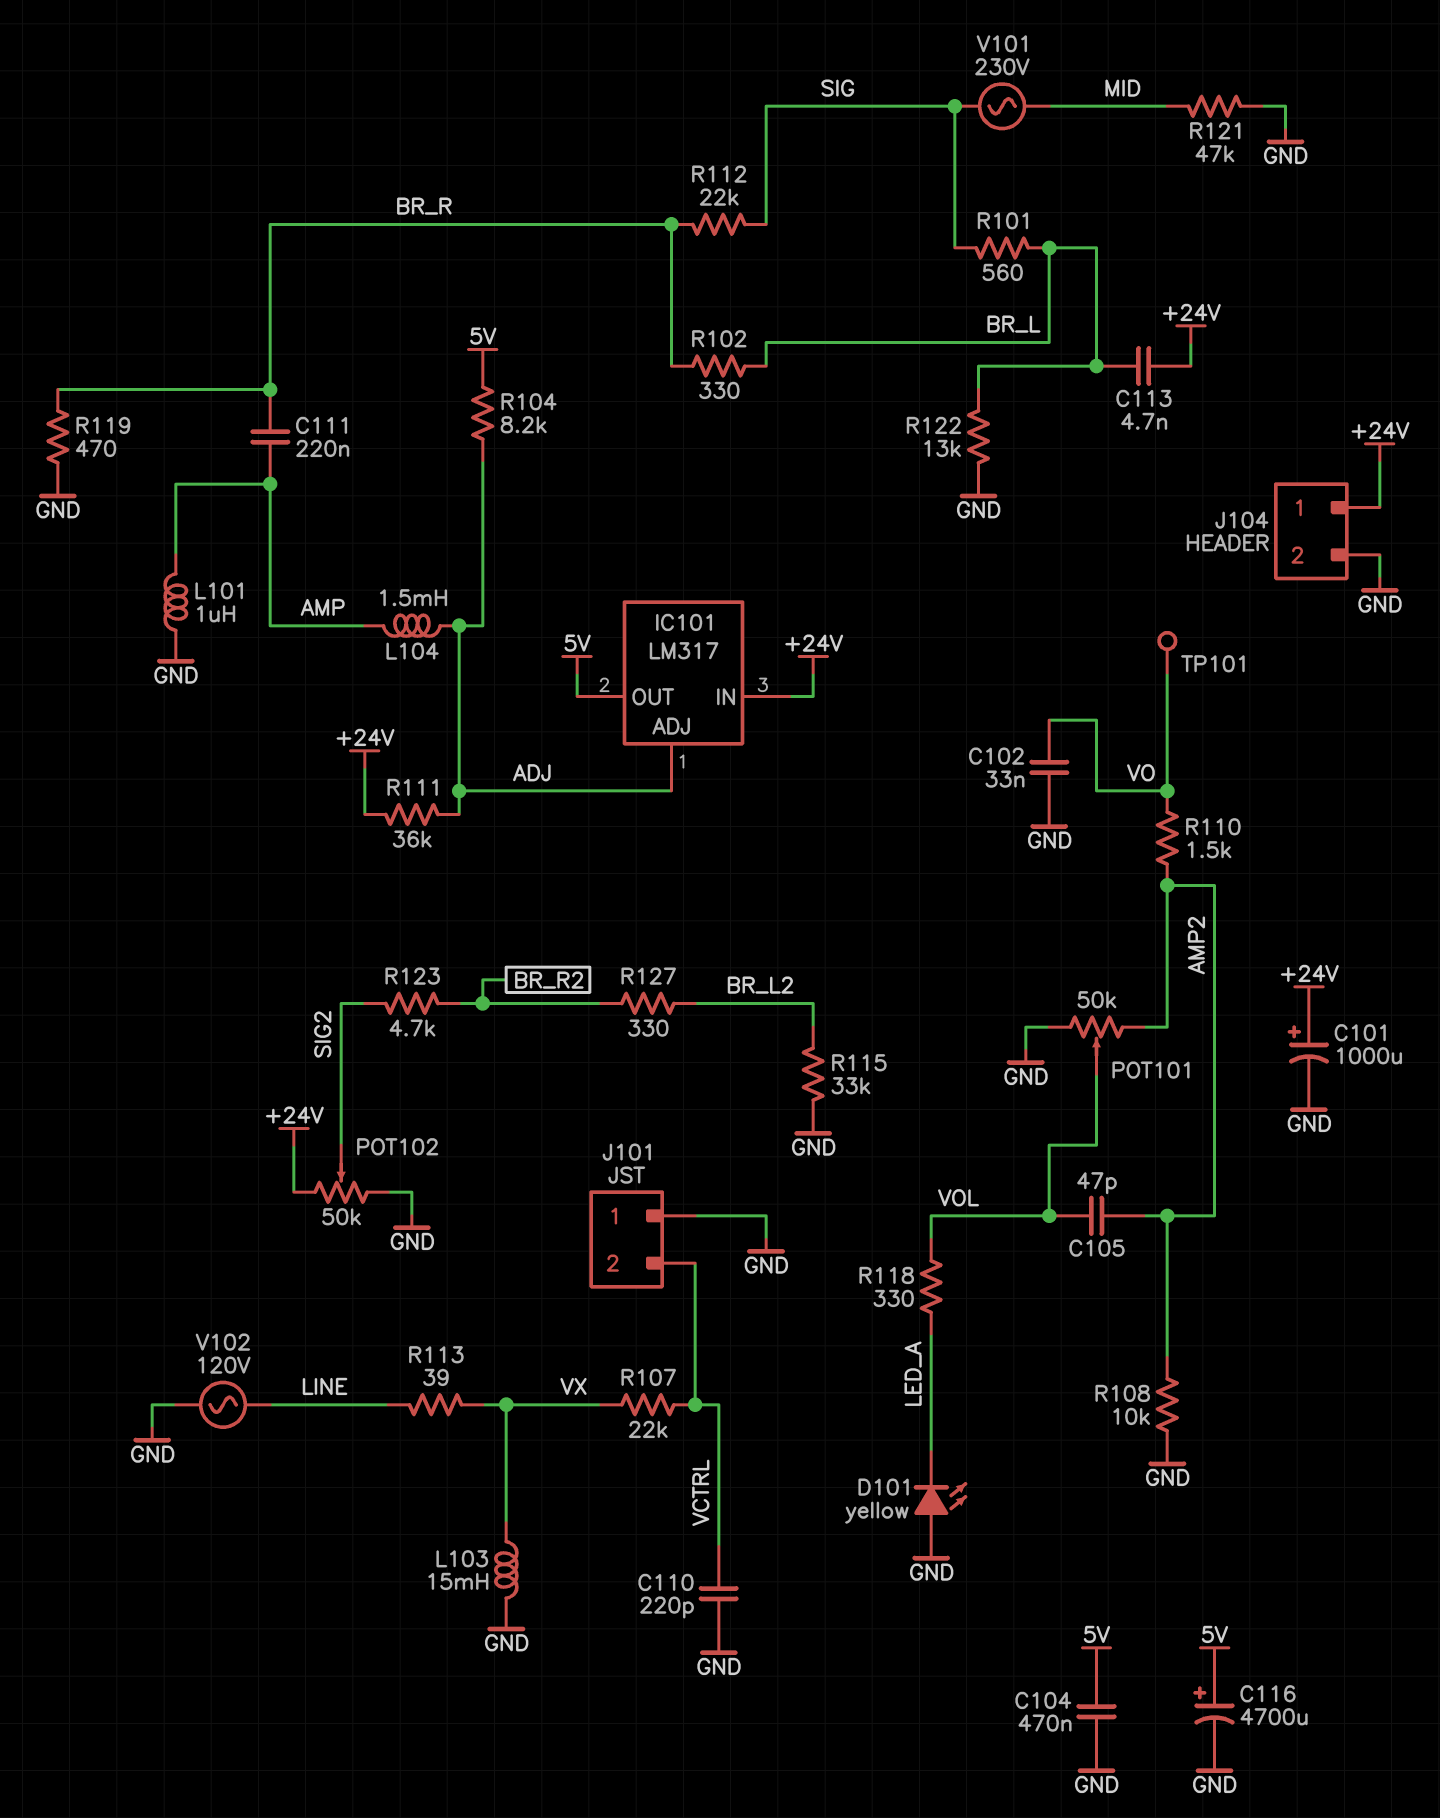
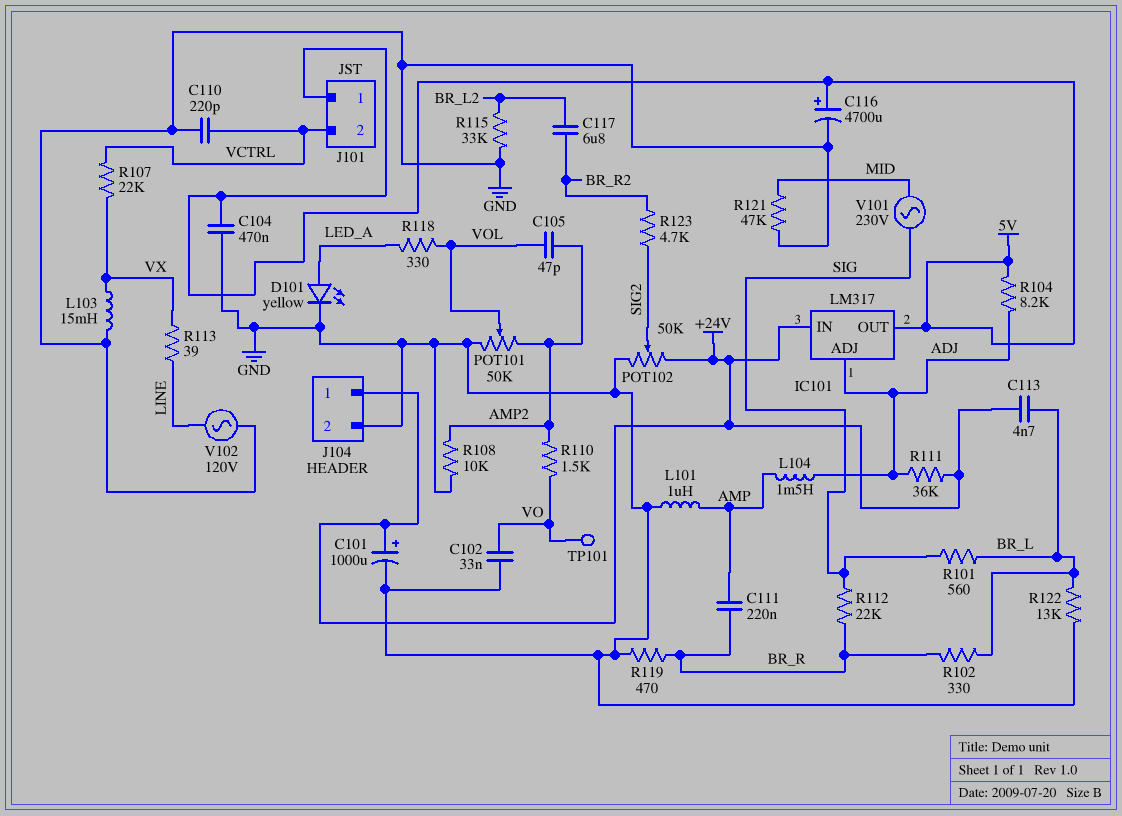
C117: none -> 6.8uF (BR_L2, BR_R2)
D101: LED yellow (A GND, K LED_A) -> LED yellow (A LED_A, K GND)
J101 pin 1: GND -> 5V
R127: 330 (BR_L2, BR_R2) -> none

